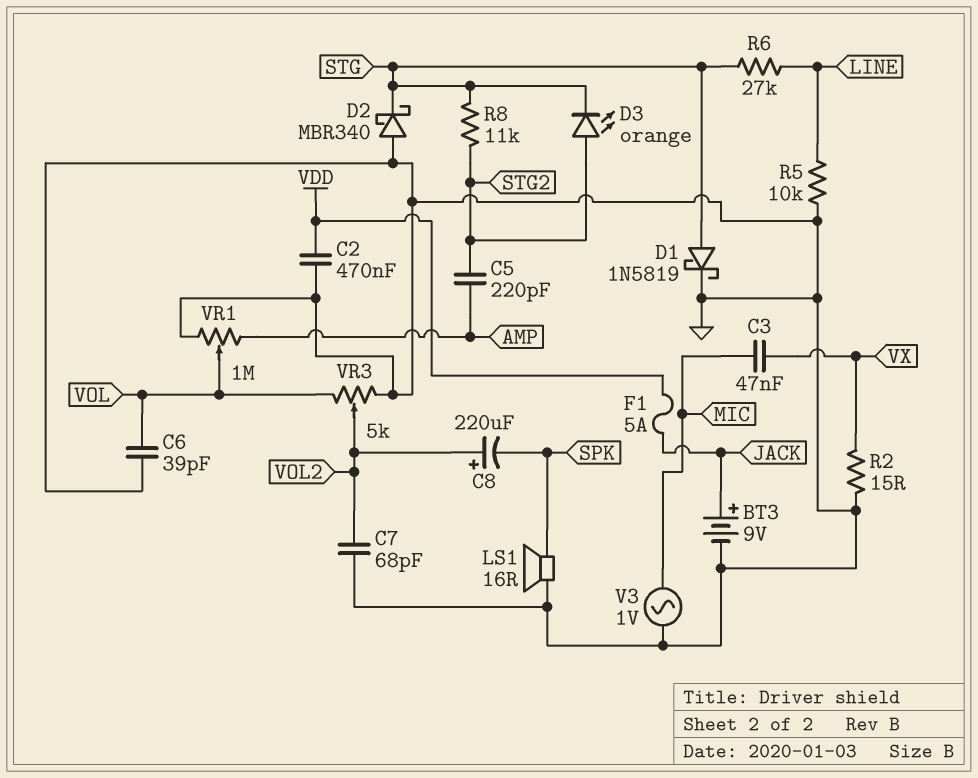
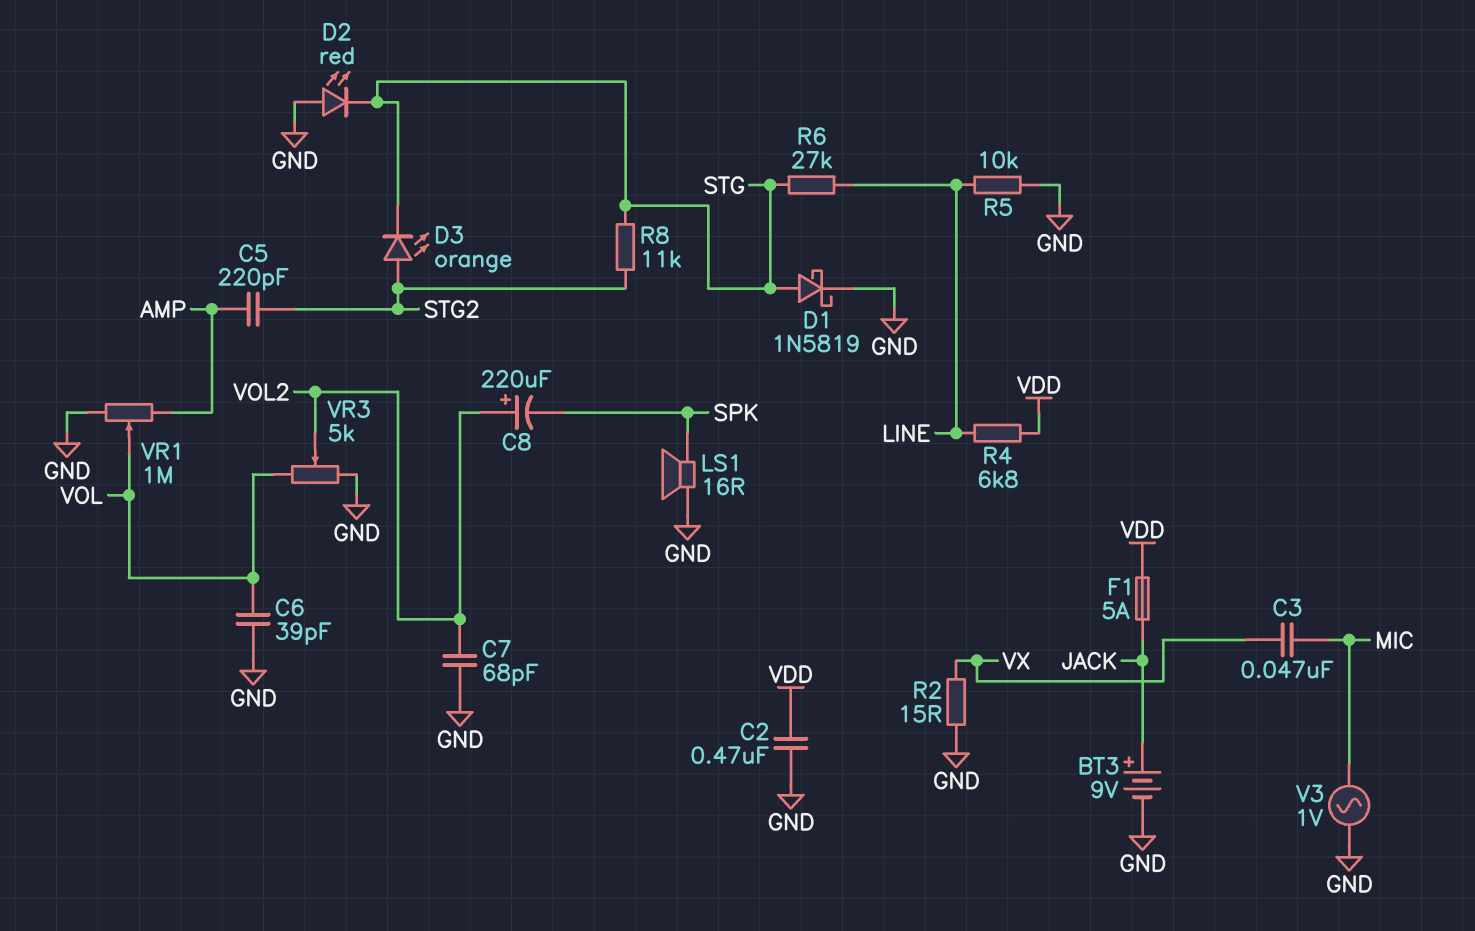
D2: schottky MBR340 (A GND, K STG) -> LED red (A GND, K STG)
R4: none -> 6.8k (LINE, VDD)

